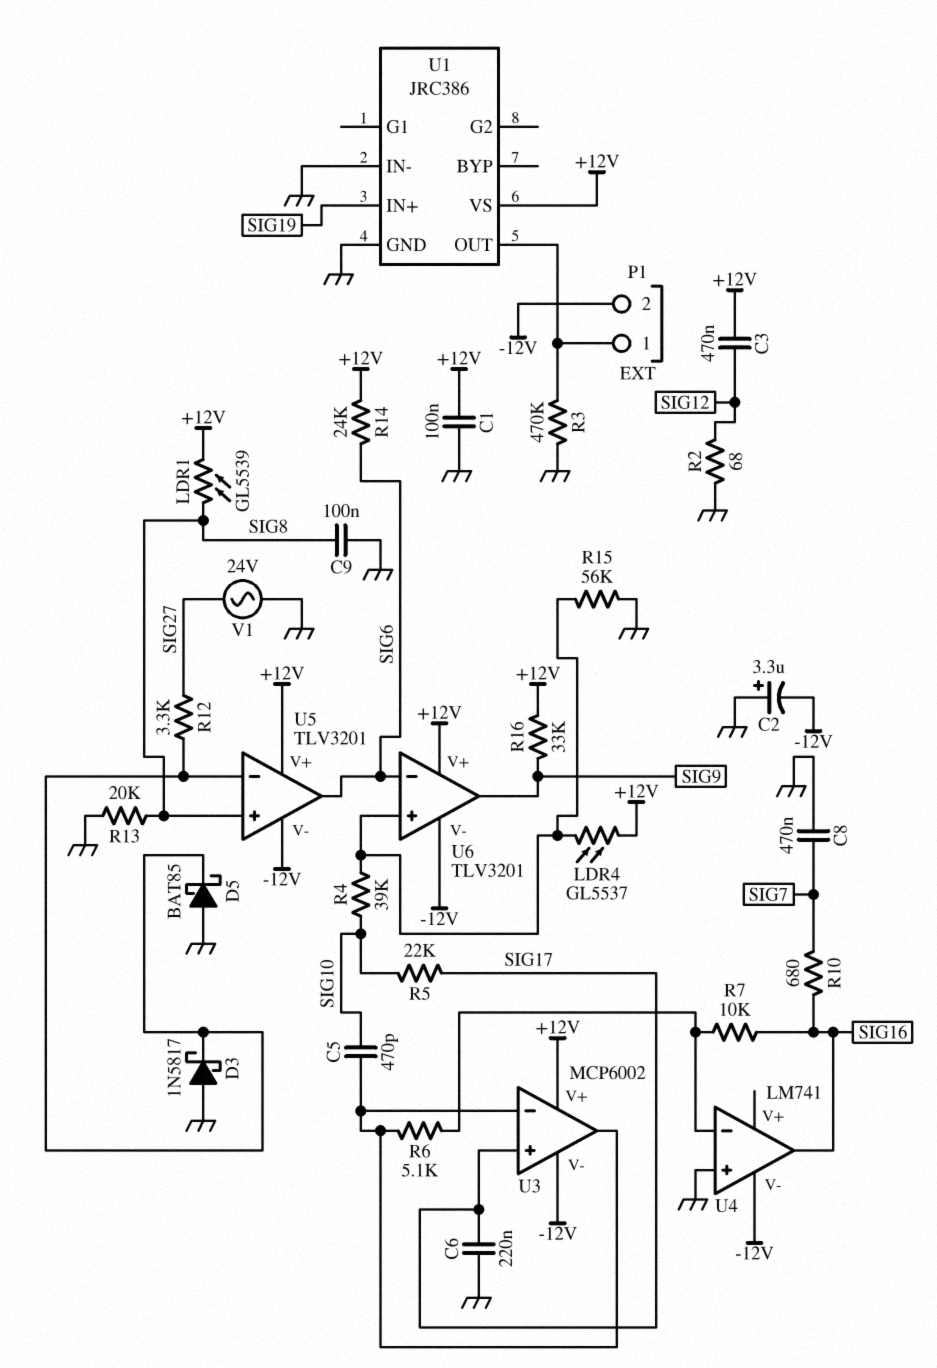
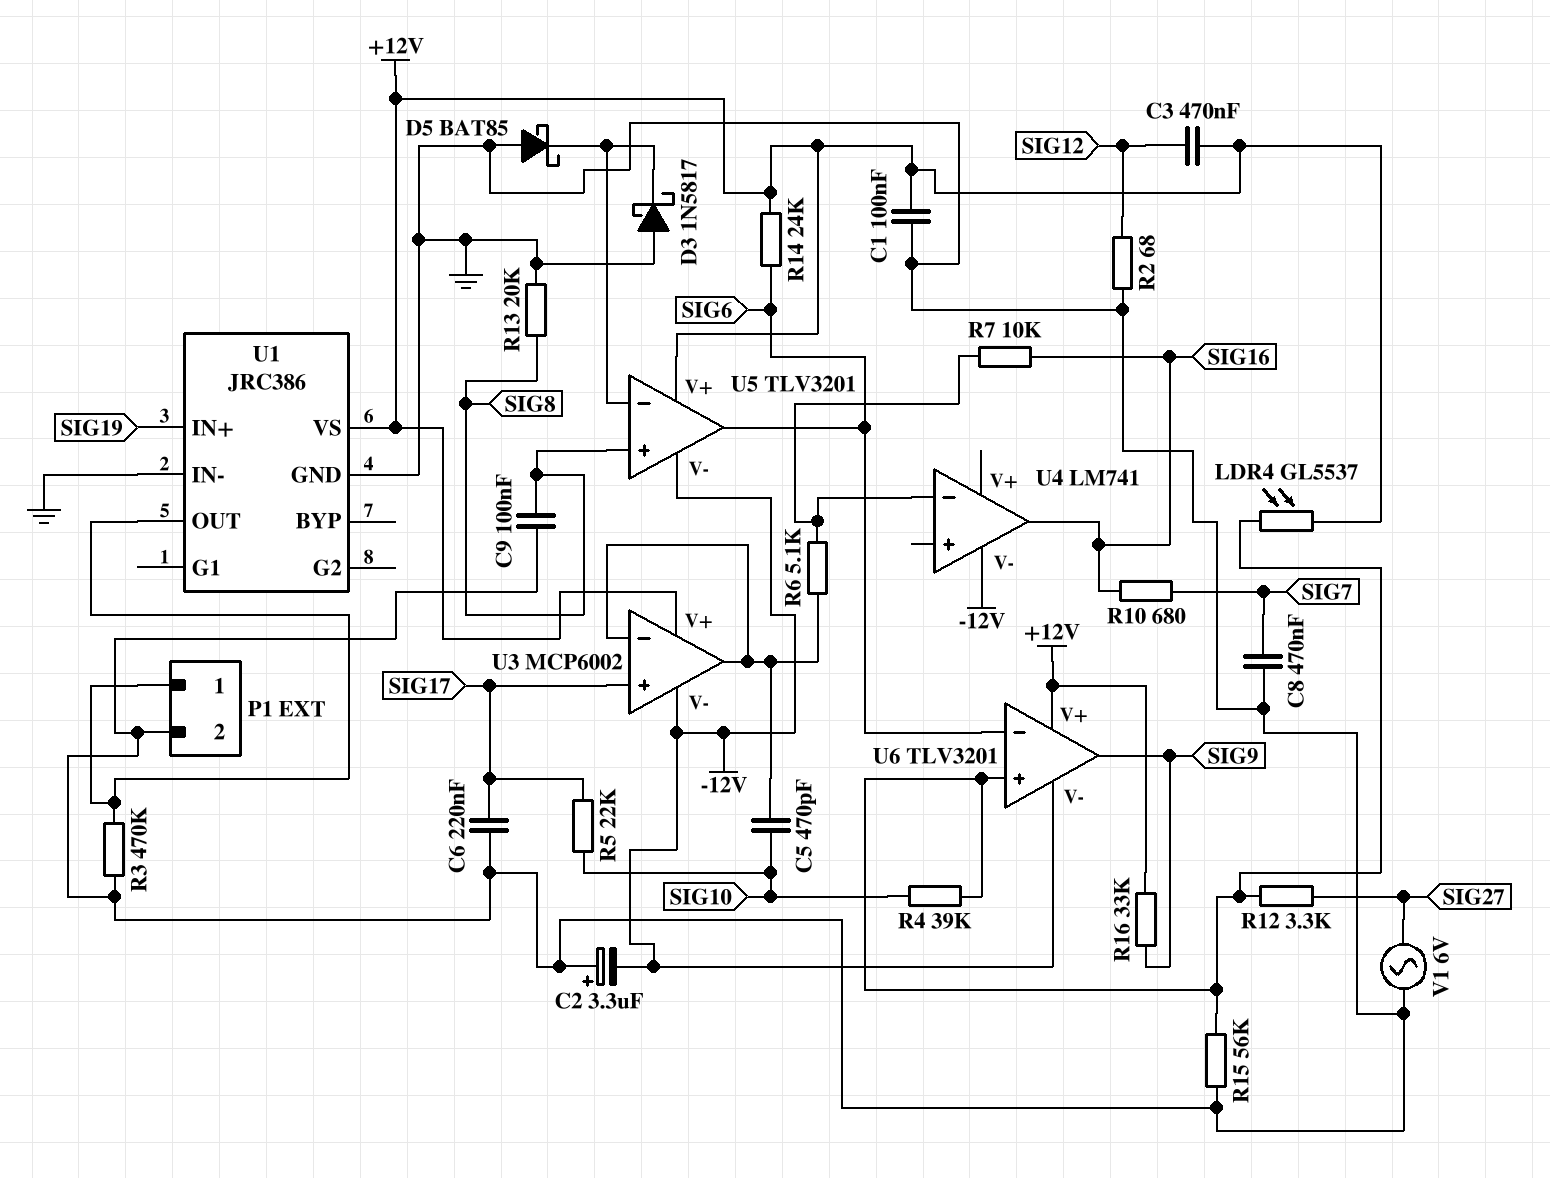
LDR1: GL5539 (+12V, SIG8) -> none
P1 pin 2: -12V -> GND
R12: 3.3k (SIG27, U5/in-) -> 3.3k (SIG27, U6/in+)
U4 pin in+: GND -> none
V1: AC 24V (GND, SIG27) -> AC 6V (GND, SIG27)

